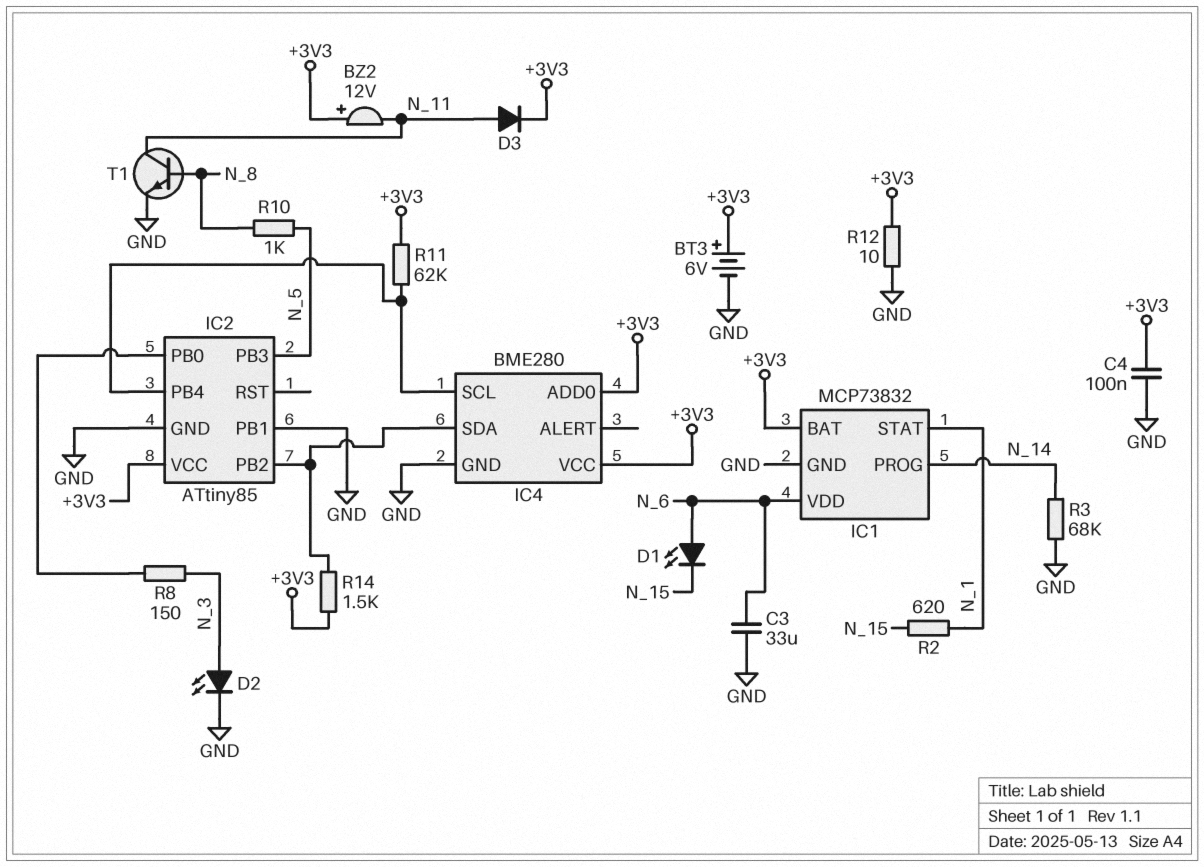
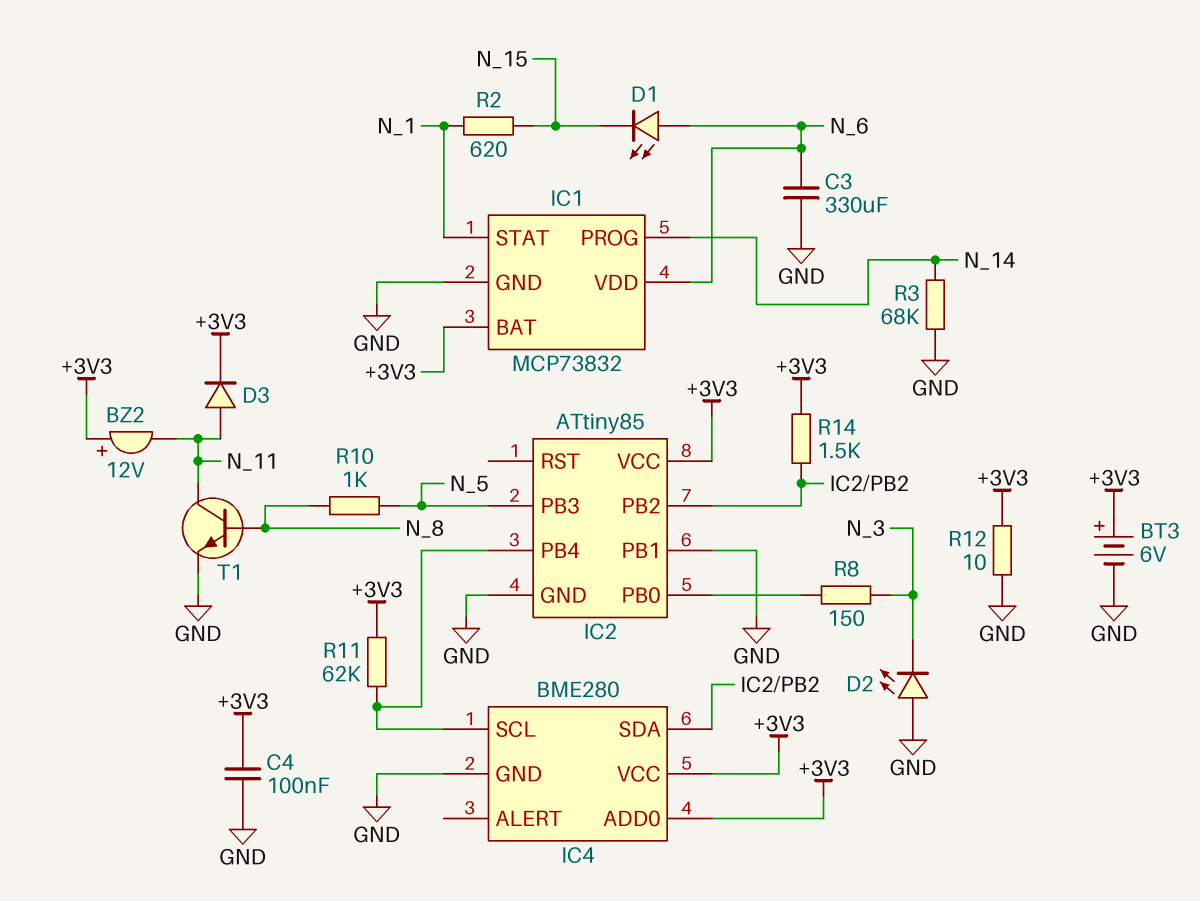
C3: 33uF (GND, N_6) -> 330uF (GND, N_6)
D2: LED (A N_3, K GND) -> LED (A GND, K N_3)

